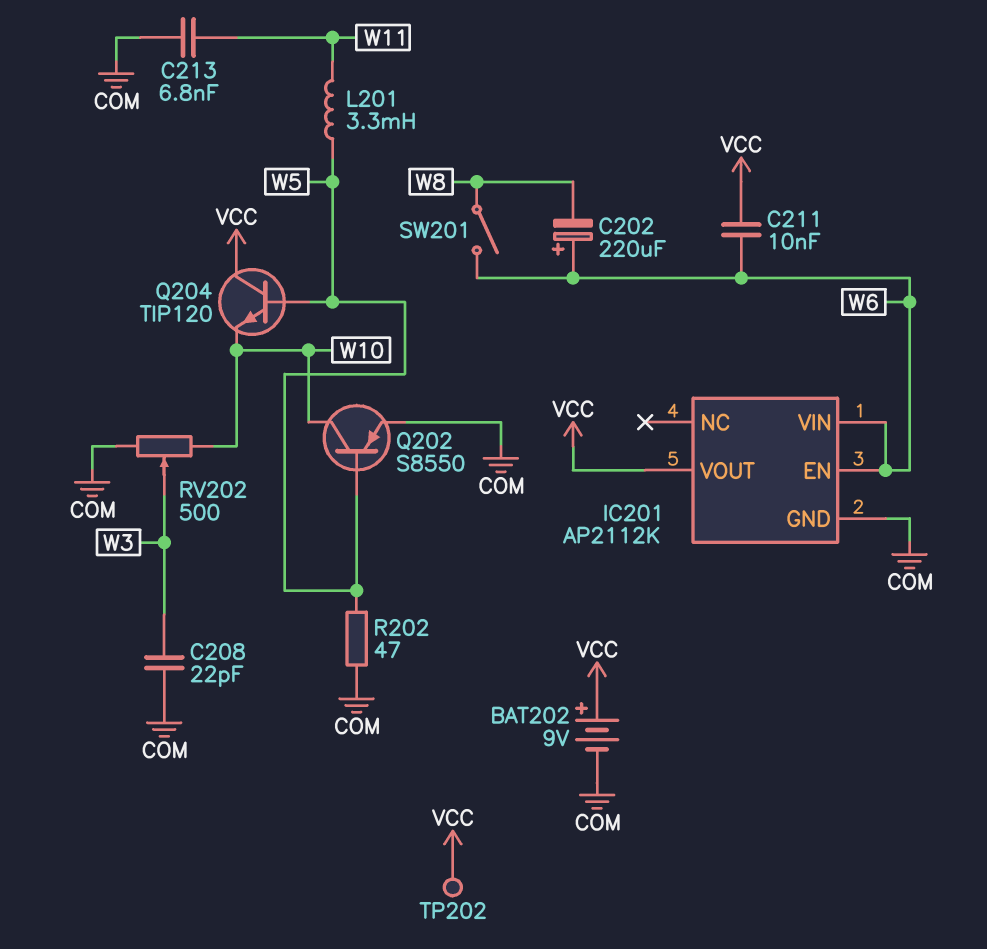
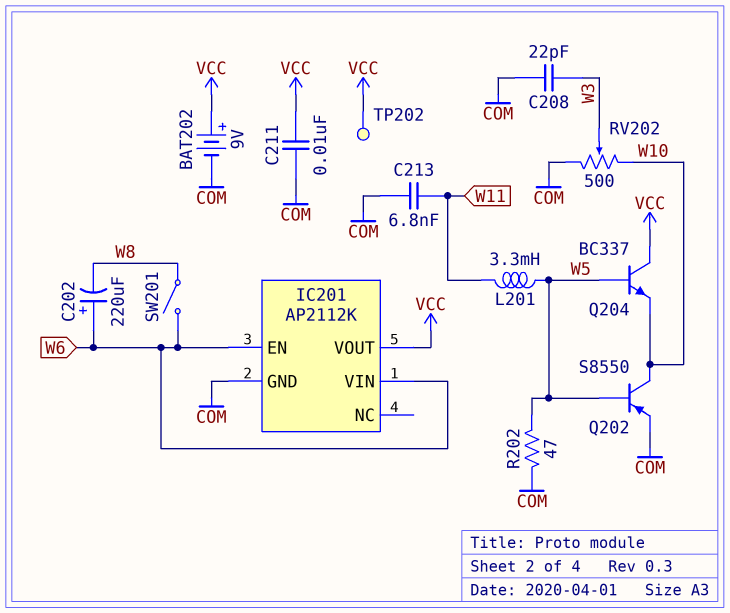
C211: 10nF (VCC, W6) -> 10nF (COM, VCC)
Q204: NPN TIP120 (B W5, C VCC, E W10) -> NPN BC337 (B W5, C VCC, E W10)

